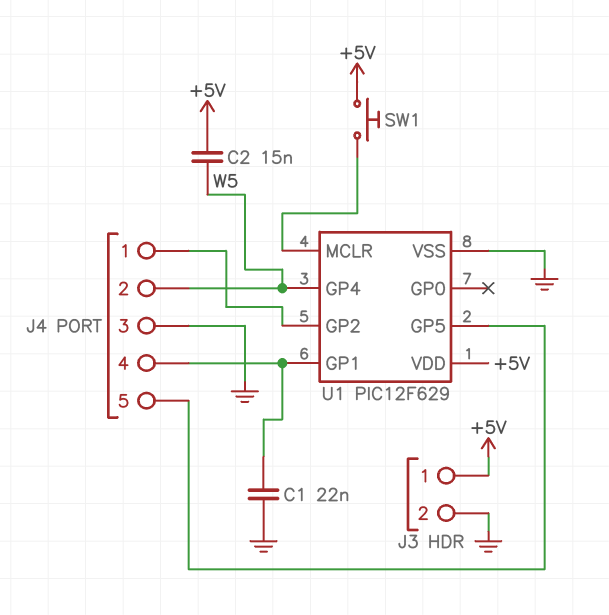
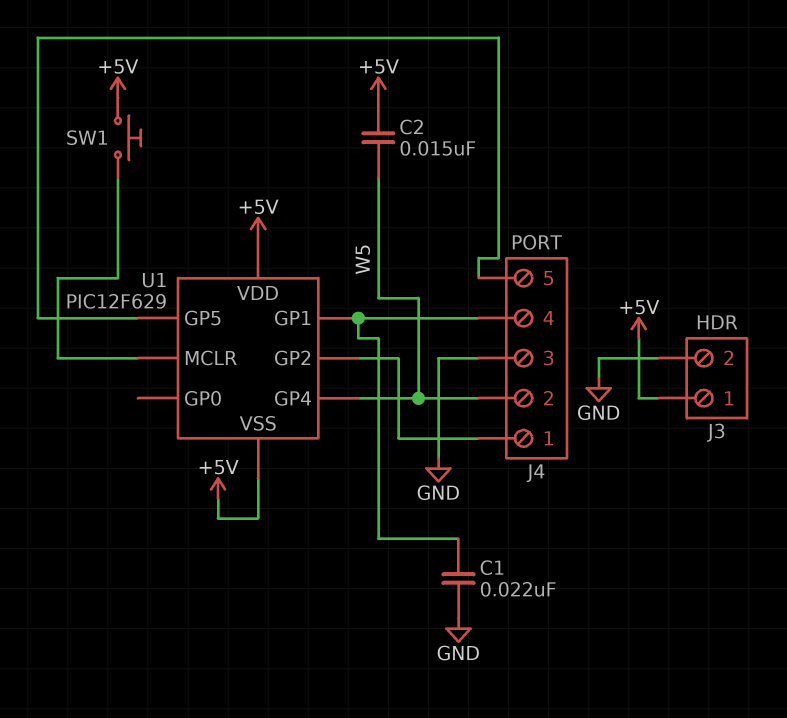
U1 pin VSS: GND -> +5V

